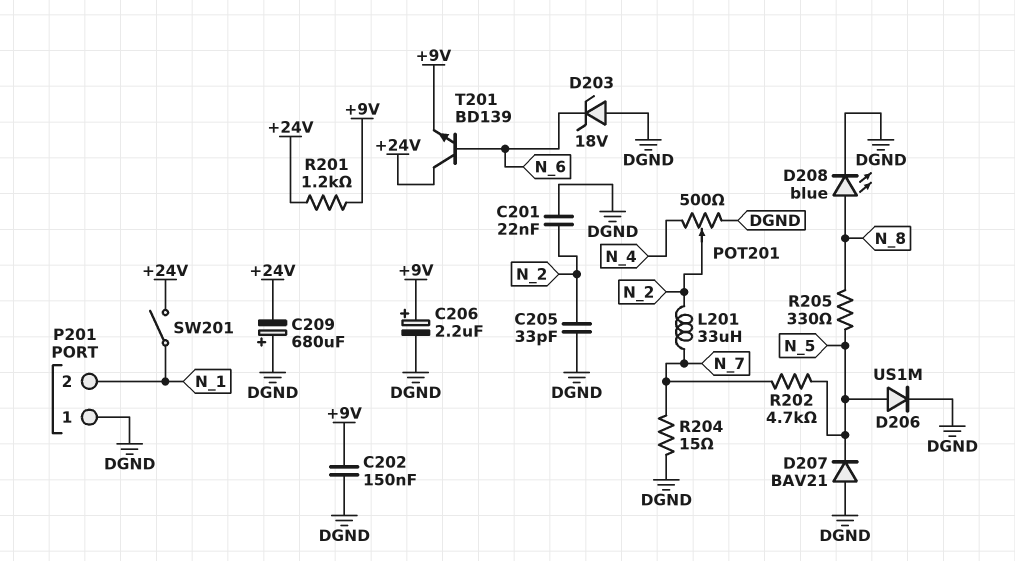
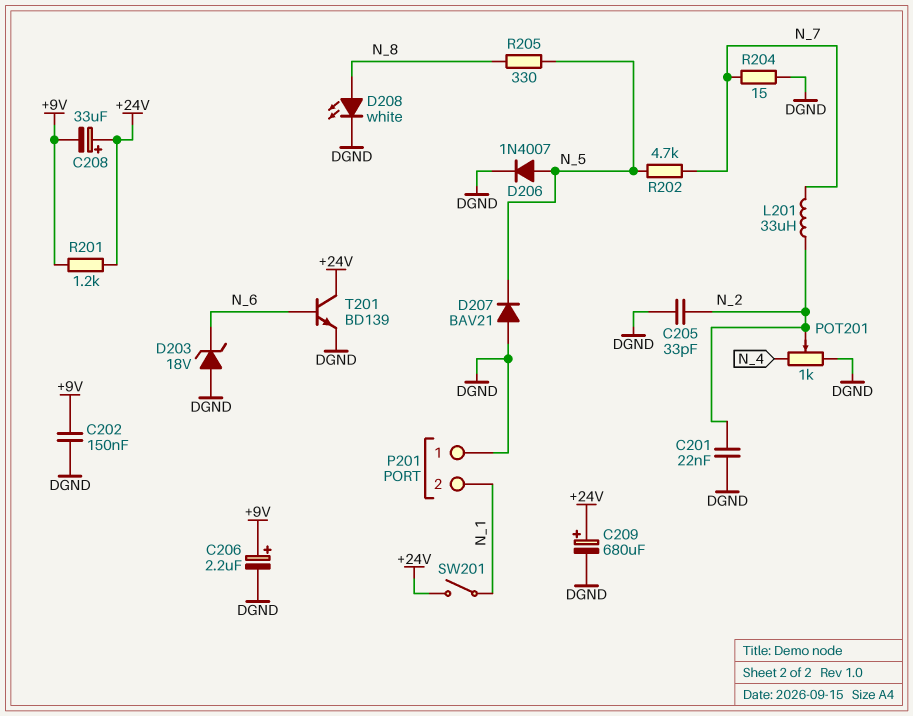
C208: none -> 33uF (plus +24V, minus +9V)
C209: 680uF (plus DGND, minus +24V) -> 680uF (plus +24V, minus DGND)
D206: diode US1M (A N_5, K DGND) -> diode 1N4007 (A N_5, K DGND)
D208: LED blue (A N_8, K DGND) -> LED white (A N_8, K DGND)
POT201: 500 (DGND, N_4, wiper N_2) -> 1k (DGND, N_4, wiper N_2)
T201: NPN BD139 (B N_6, C +24V, E +9V) -> NPN BD139 (B N_6, C +24V, E DGND)

